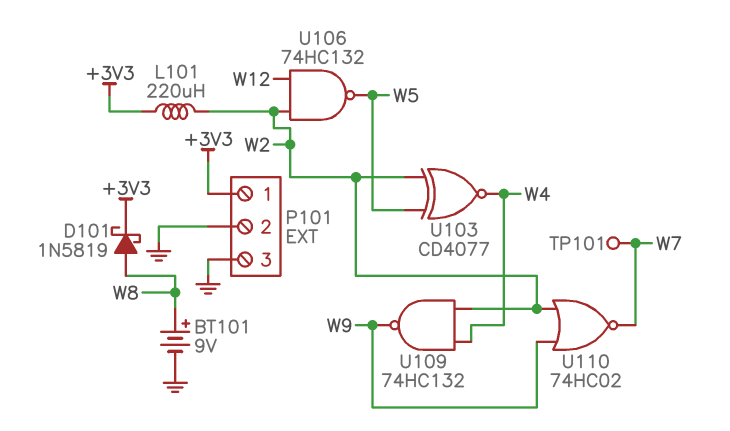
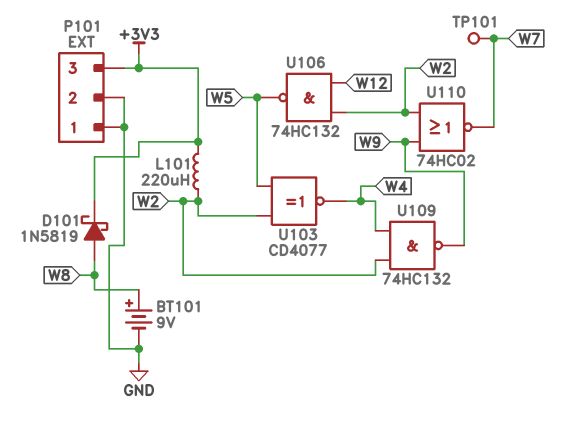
P101 pin 1: +3V3 -> GND
P101 pin 3: GND -> +3V3

